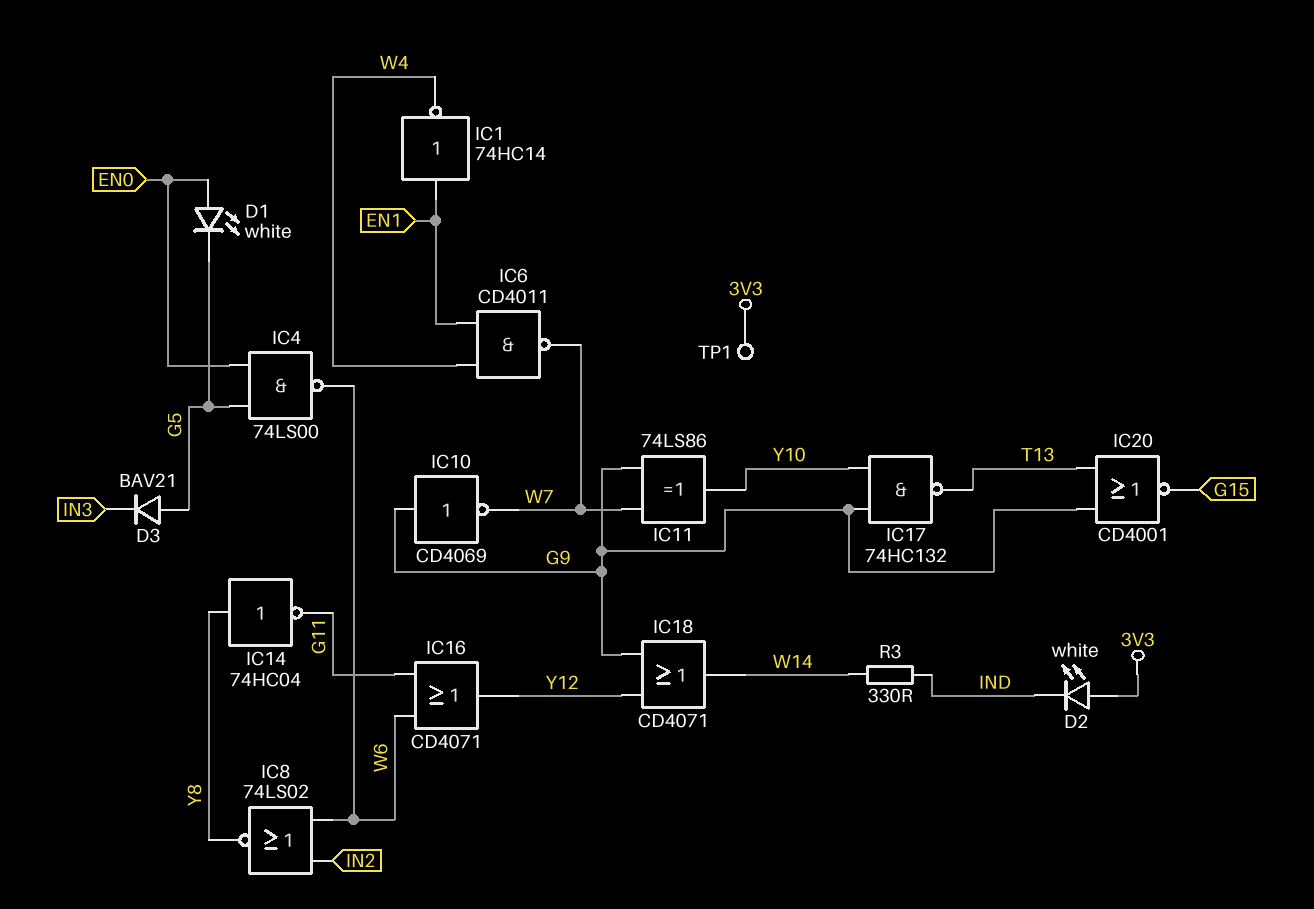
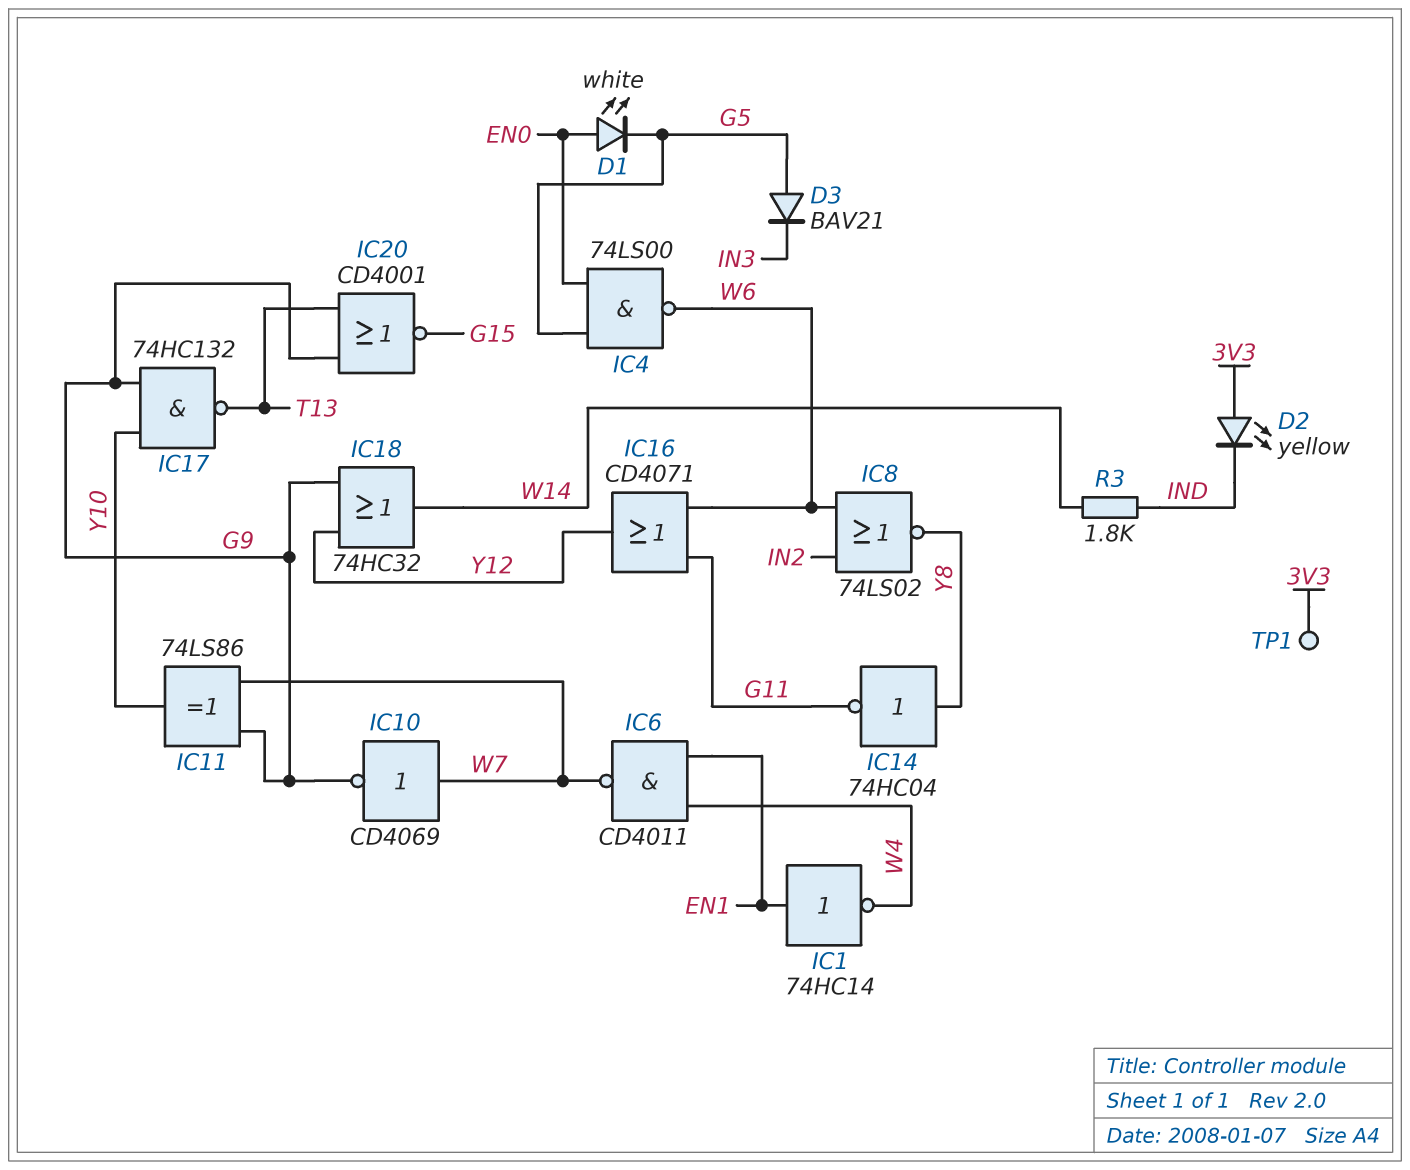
D2: LED white (A 3V3, K IND) -> LED yellow (A 3V3, K IND)
IC10: NOT CD4069 (in G9, out W7) -> NOT CD4069 (in W7, out G9)
IC18: OR CD4071 (in G9, in Y12, out W14) -> OR 74HC32 (in G9, in Y12, out W14)
R3: 330 (IND, W14) -> 1.8k (IND, W14)

